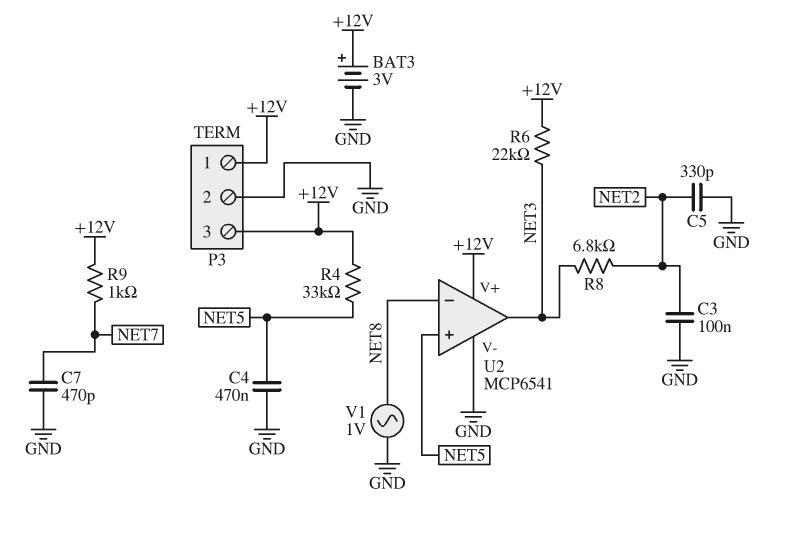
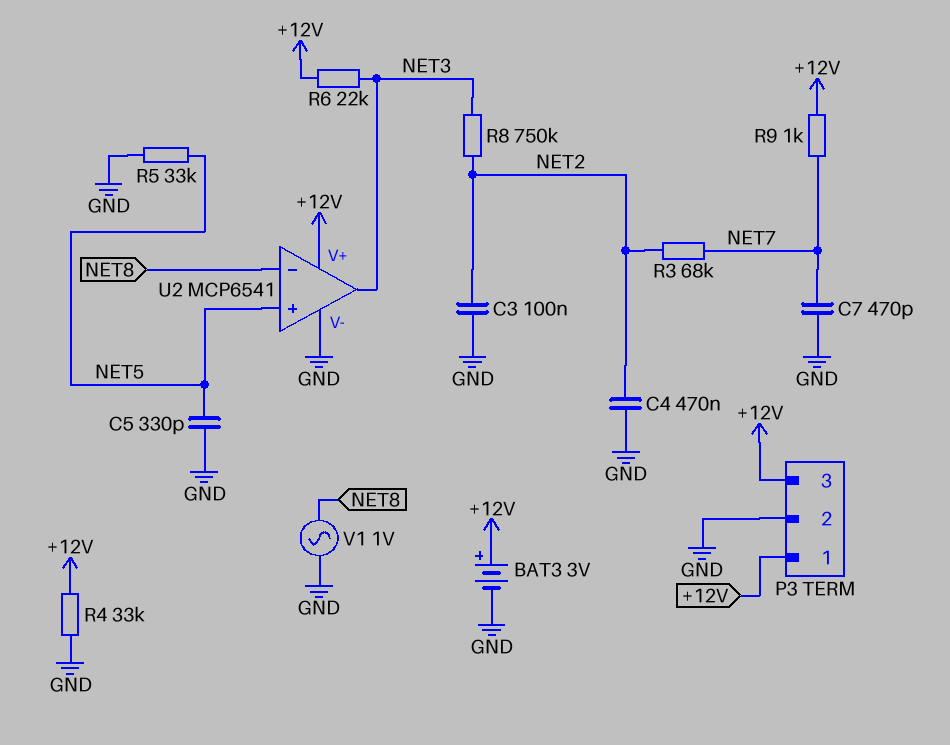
C4: 470nF (GND, NET5) -> 470nF (GND, NET2)
C5: 330pF (GND, NET2) -> 330pF (GND, NET5)
R3: none -> 68k (NET2, NET7)
R4: 33k (+12V, NET5) -> 33k (+12V, GND)
R5: none -> 33k (GND, NET5)
R8: 6.8k (NET2, NET3) -> 750k (NET2, NET3)

